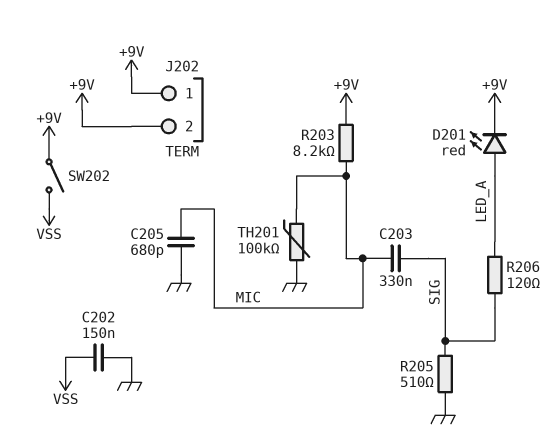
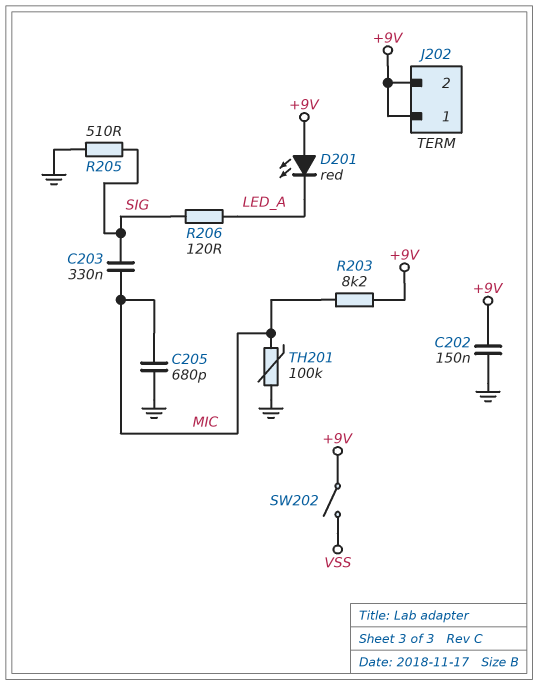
C202: 150nF (GND, VSS) -> 150nF (+9V, GND)
D201: LED red (A LED_A, K +9V) -> LED red (A +9V, K LED_A)

